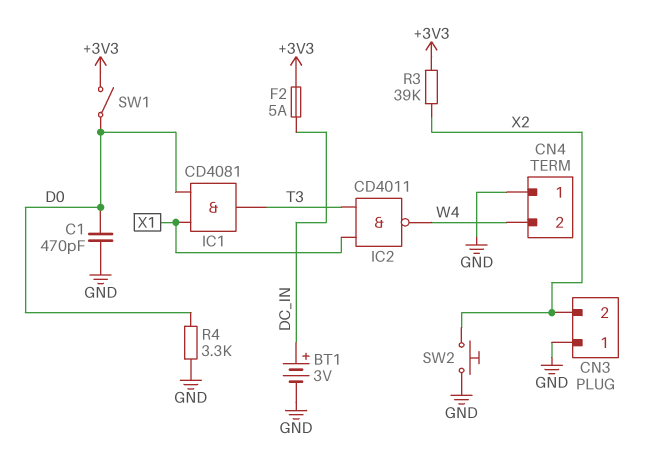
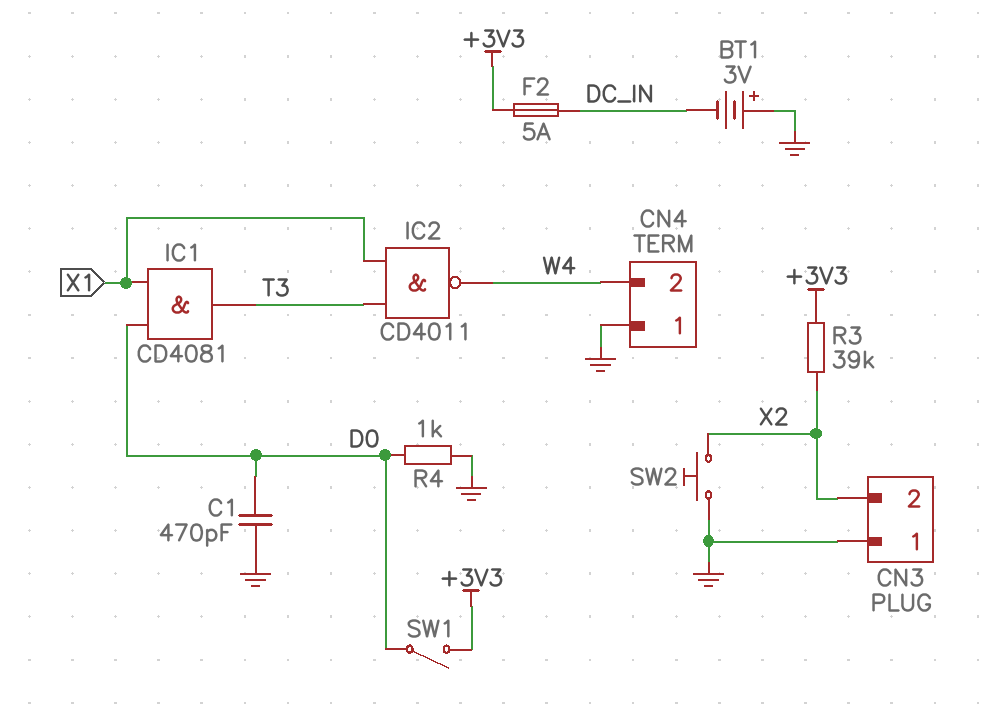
BT1: 3V (plus DC_IN, minus GND) -> 3V (plus GND, minus DC_IN)
R4: 3.3k (D0, GND) -> 1k (D0, GND)

